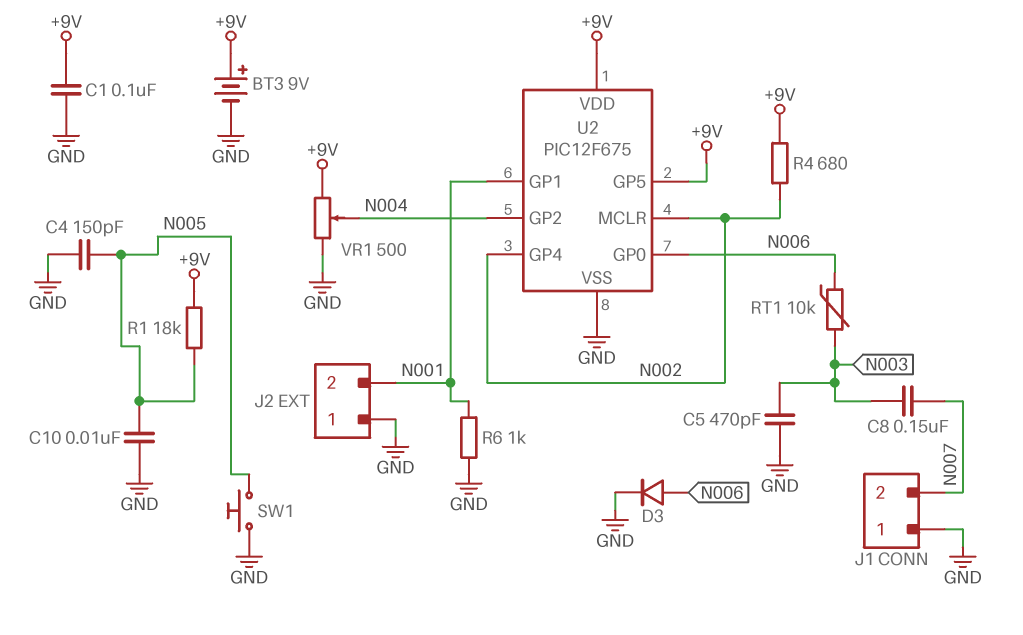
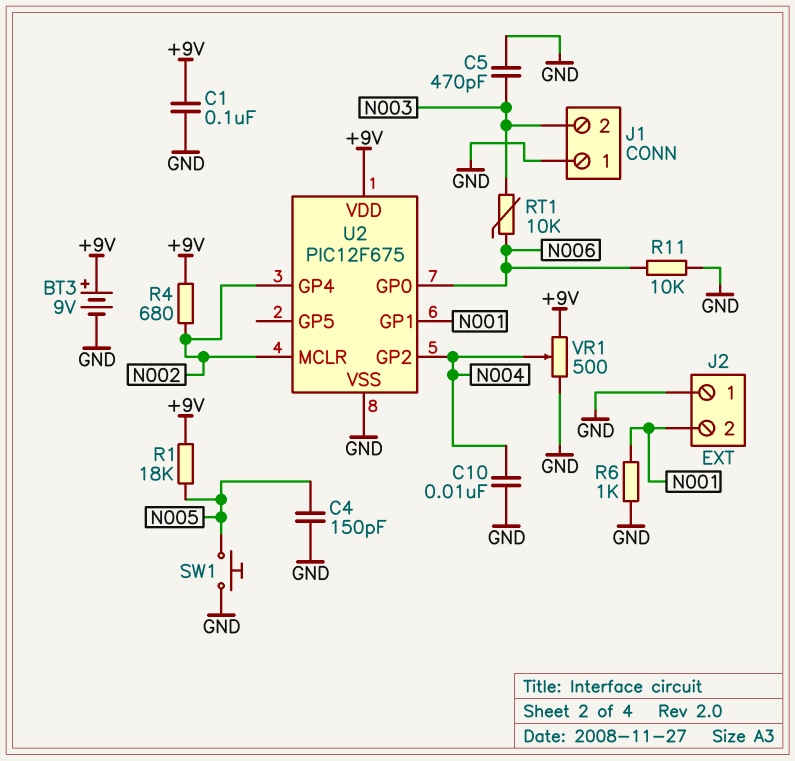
C8: 150nF (N003, N007) -> none
C10: 10nF (GND, N005) -> 10nF (GND, N004)
D3: diode (A N006, K GND) -> none
J1 pin 2: N007 -> N003
R11: none -> 10k (GND, N006)
U2 pin GP5: +9V -> none

